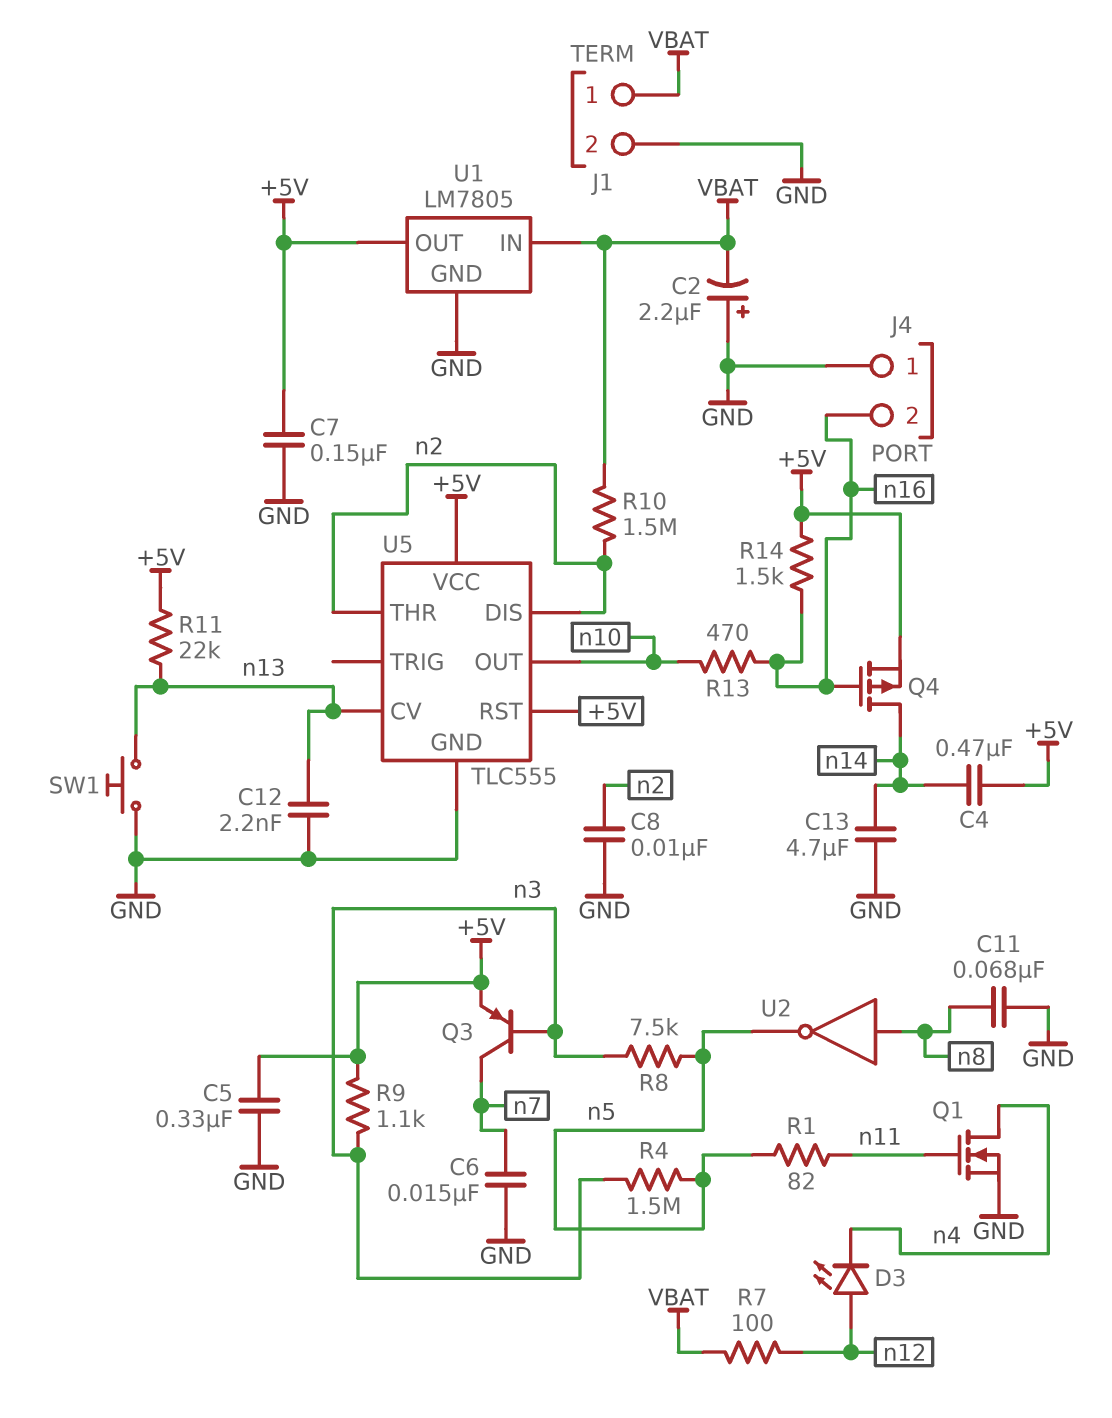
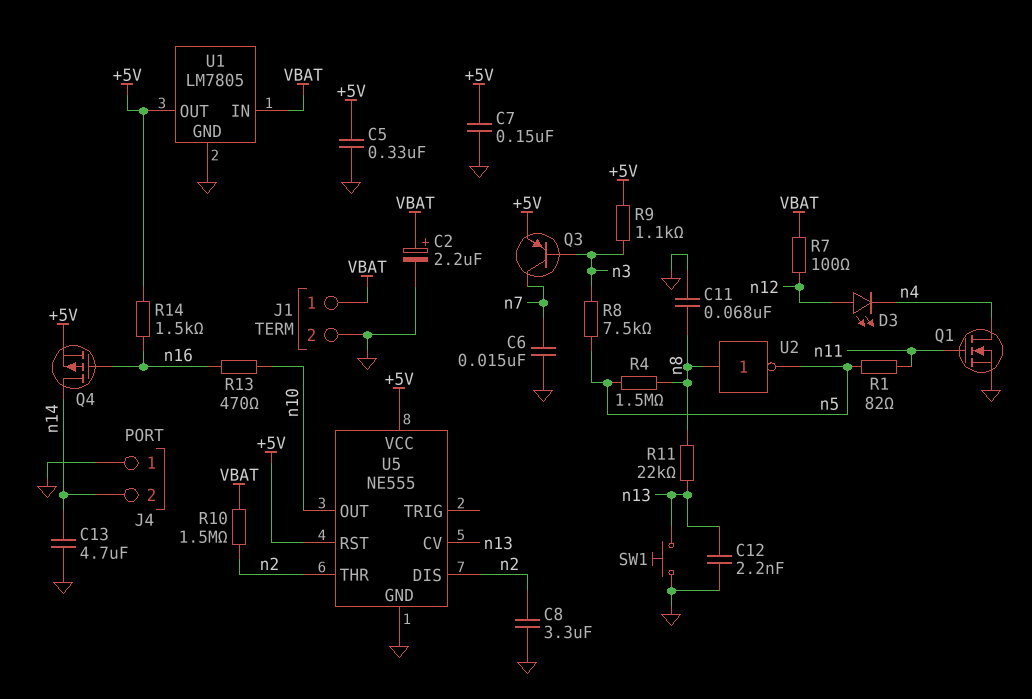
C2: 2.2uF (plus GND, minus VBAT) -> 2.2uF (plus VBAT, minus GND)
C4: 470nF (+5V, n14) -> none
C8: 10nF (GND, n2) -> 3.3uF (GND, n2)
J4 pin 2: n16 -> n14
R4: 1.5M (n3, n5) -> 1.5M (n5, n8)
R11: 22k (+5V, n13) -> 22k (n8, n13)
U5: TLC555 -> NE555

